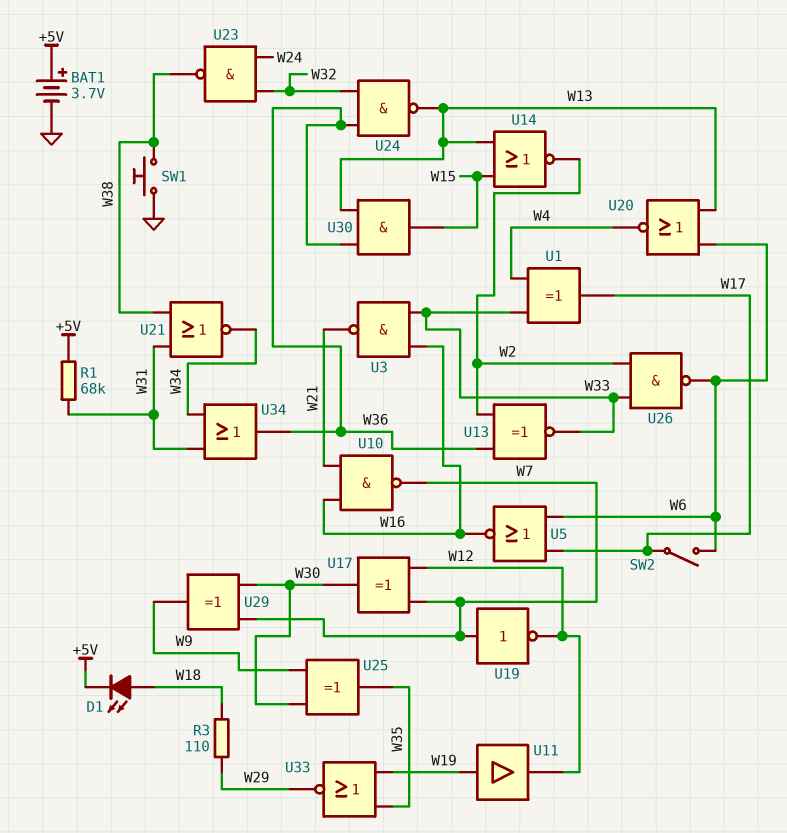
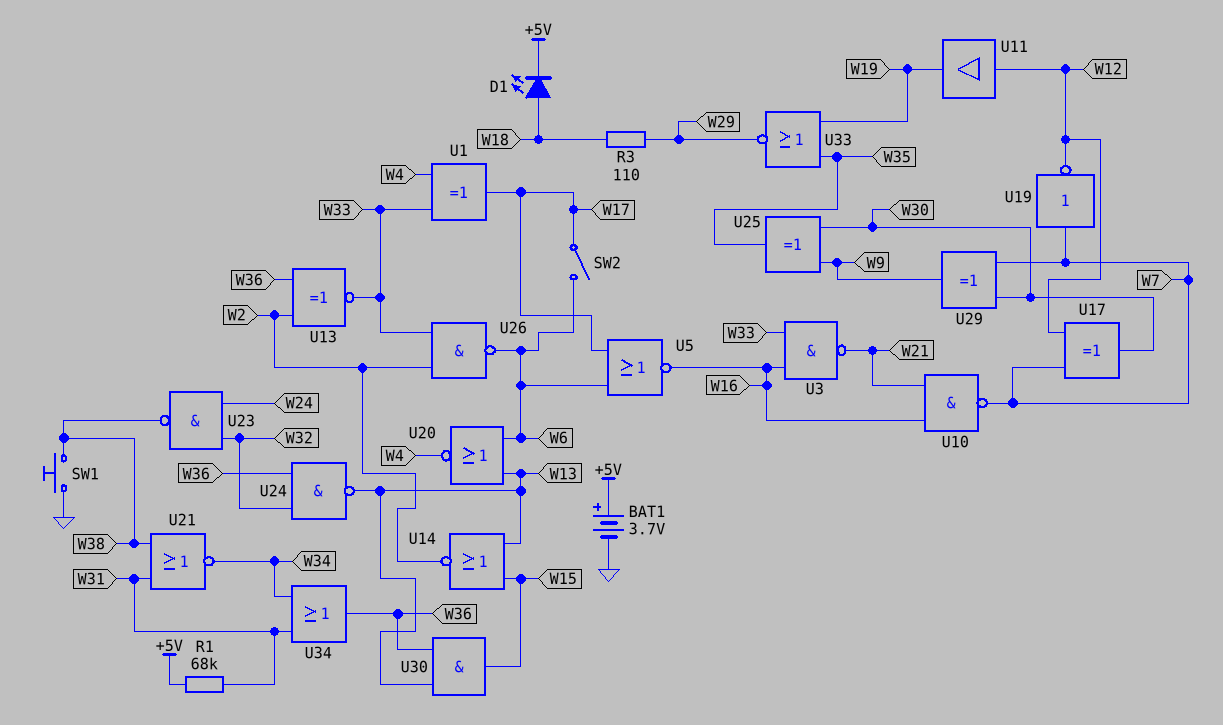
U11: buffer (in W19, out W12) -> buffer (in W12, out W19)

